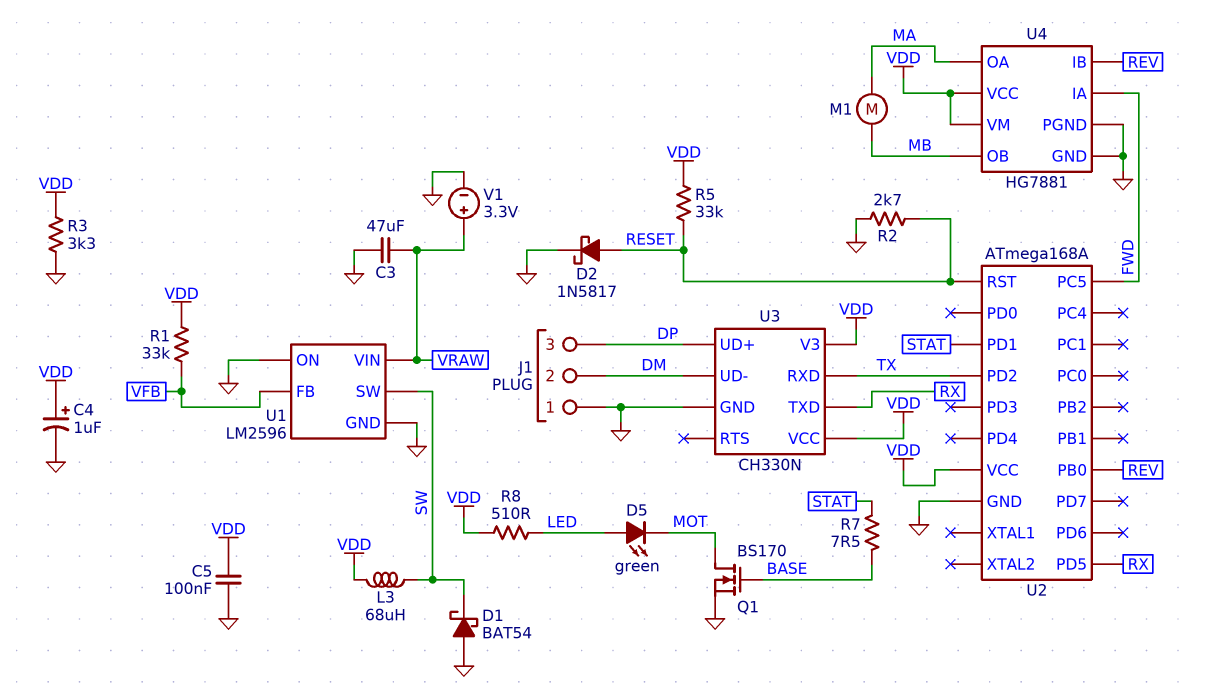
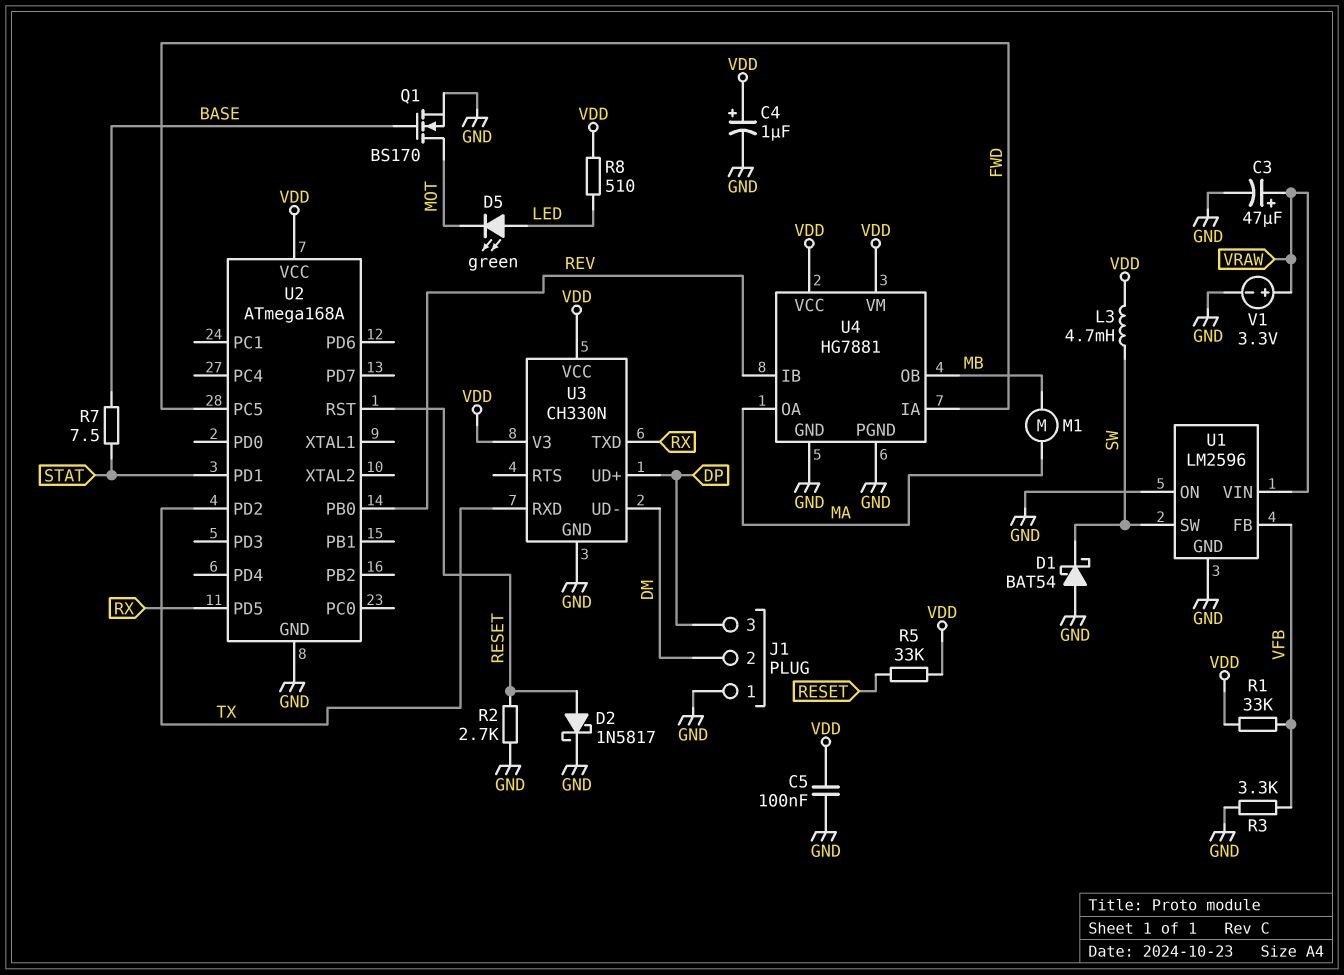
C3: 47uF (GND, VRAW) -> 47uF (plus VRAW, minus GND)
L3: 68uH (SW, VDD) -> 4.7mH (SW, VDD)
R3: 3.3k (GND, VDD) -> 3.3k (GND, VFB)

